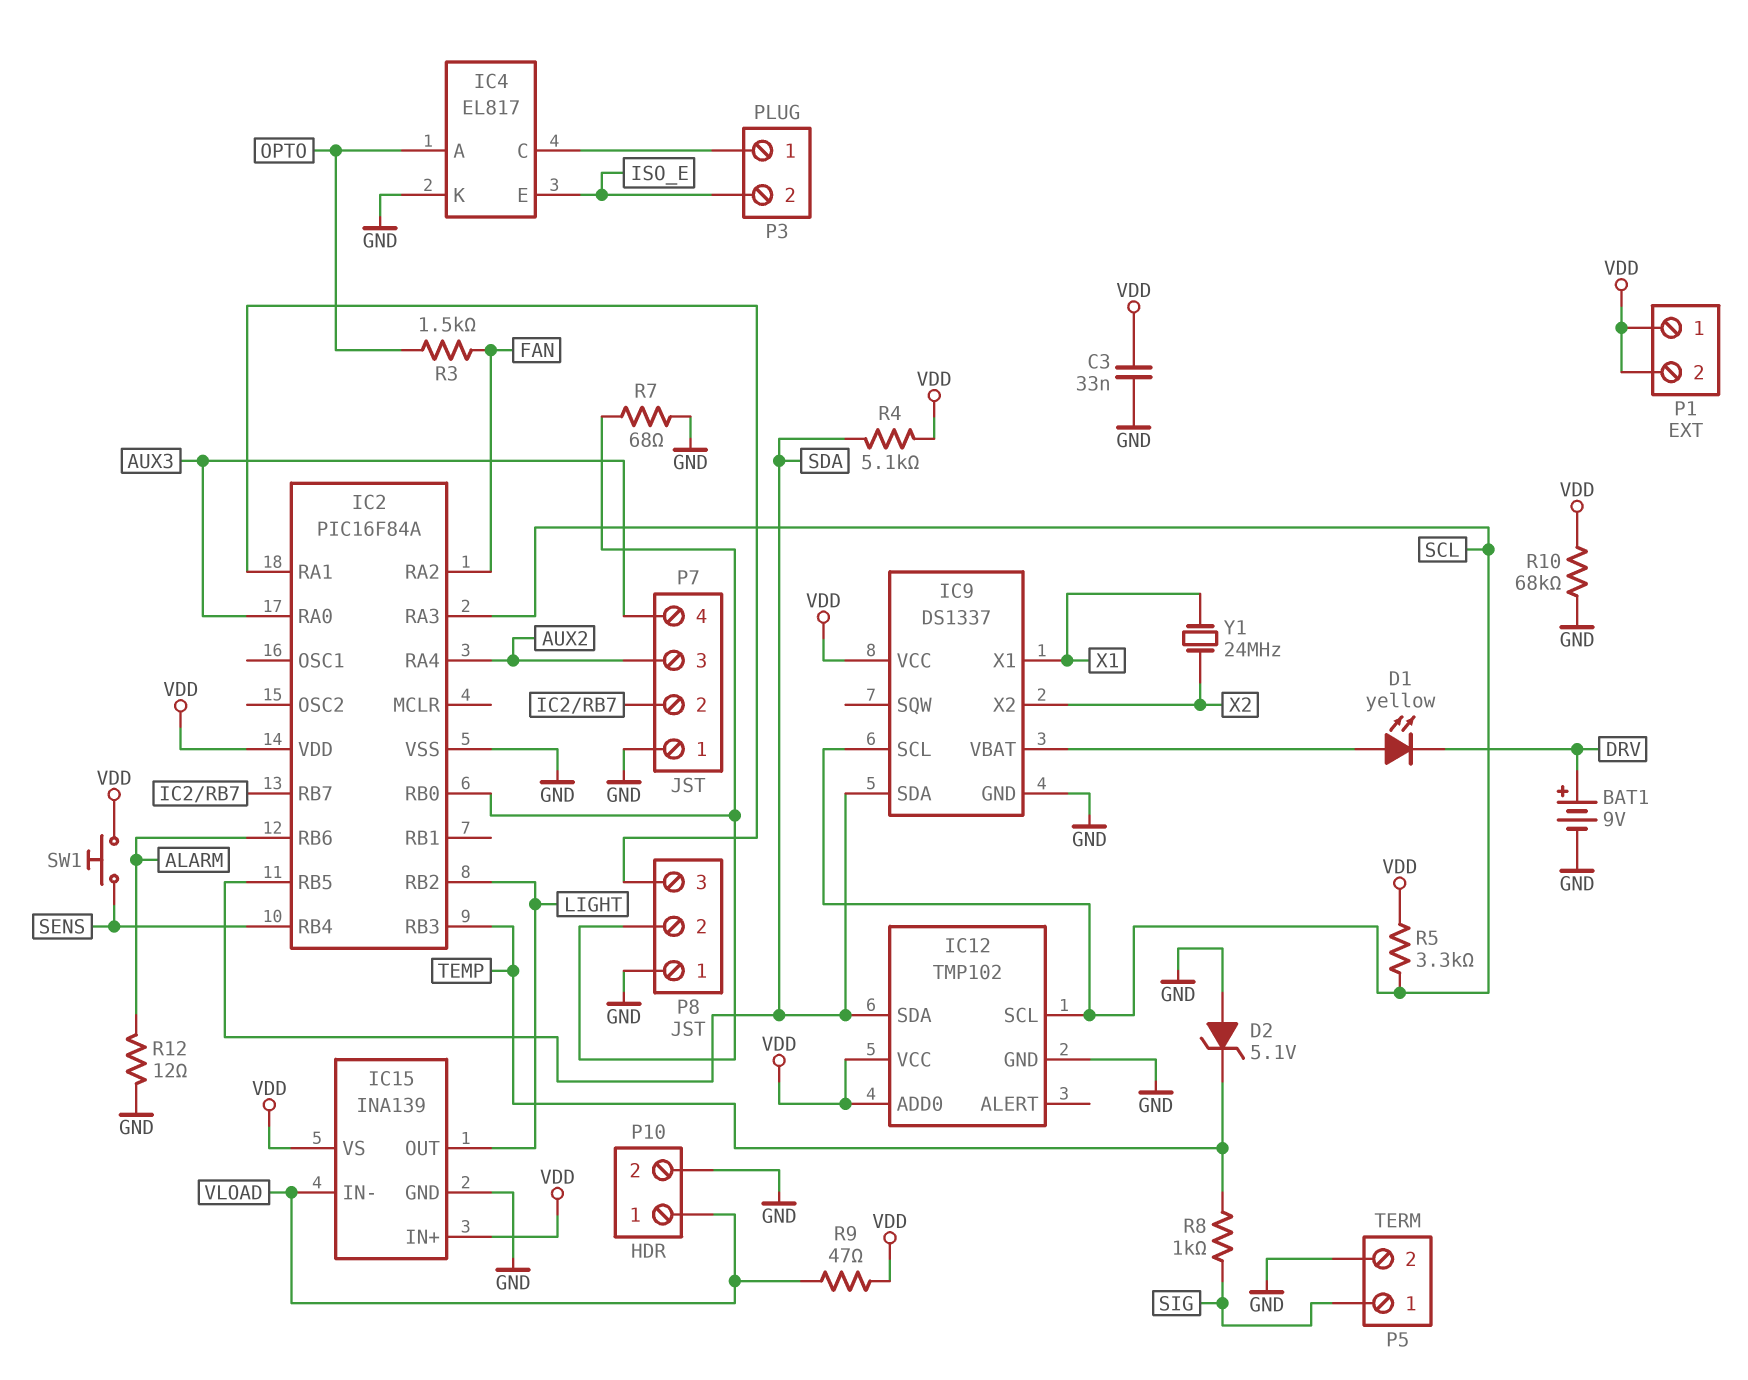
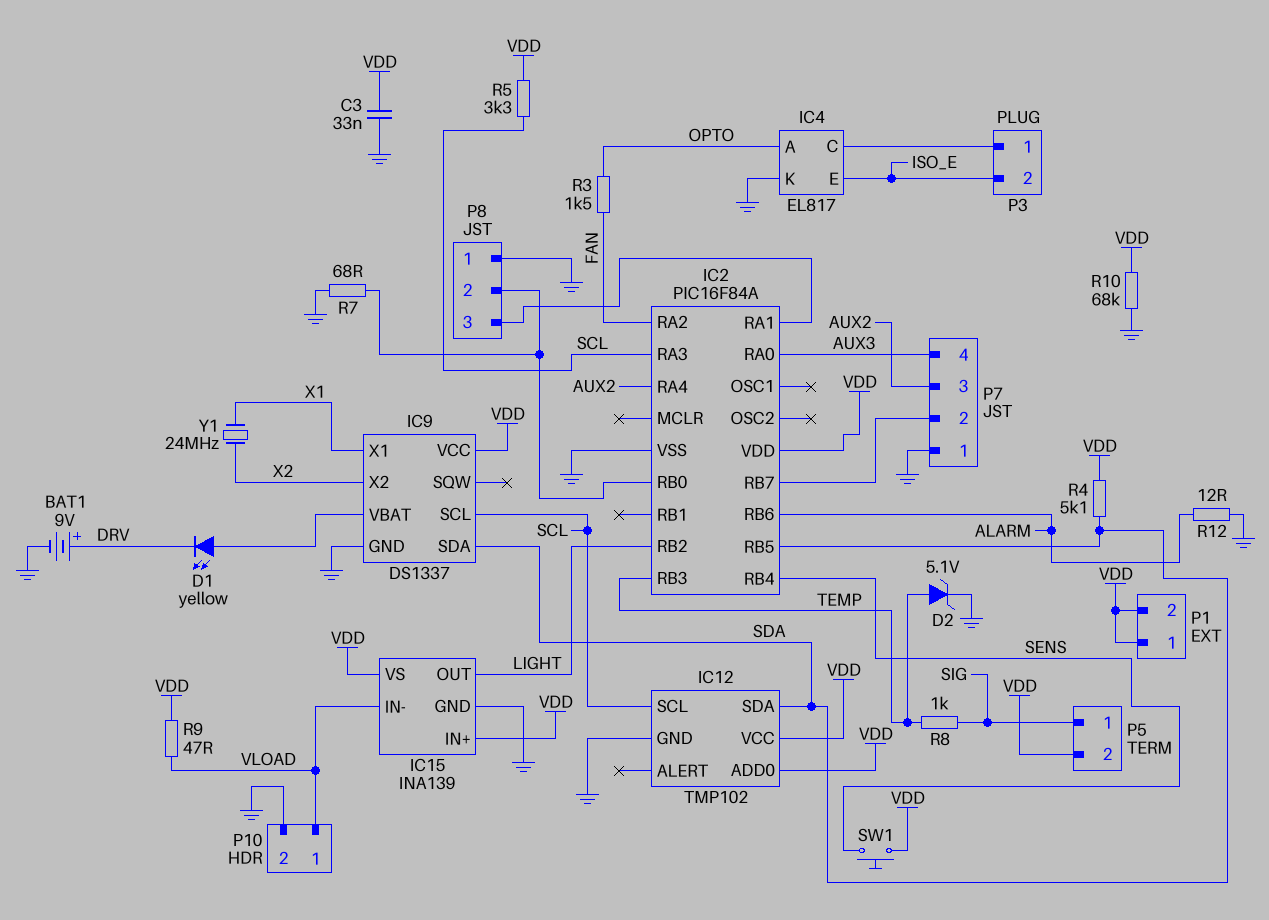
D2: zener 5.1V (A GND, K TEMP) -> zener 5.1V (A TEMP, K GND)
P5 pin 2: GND -> VDD

